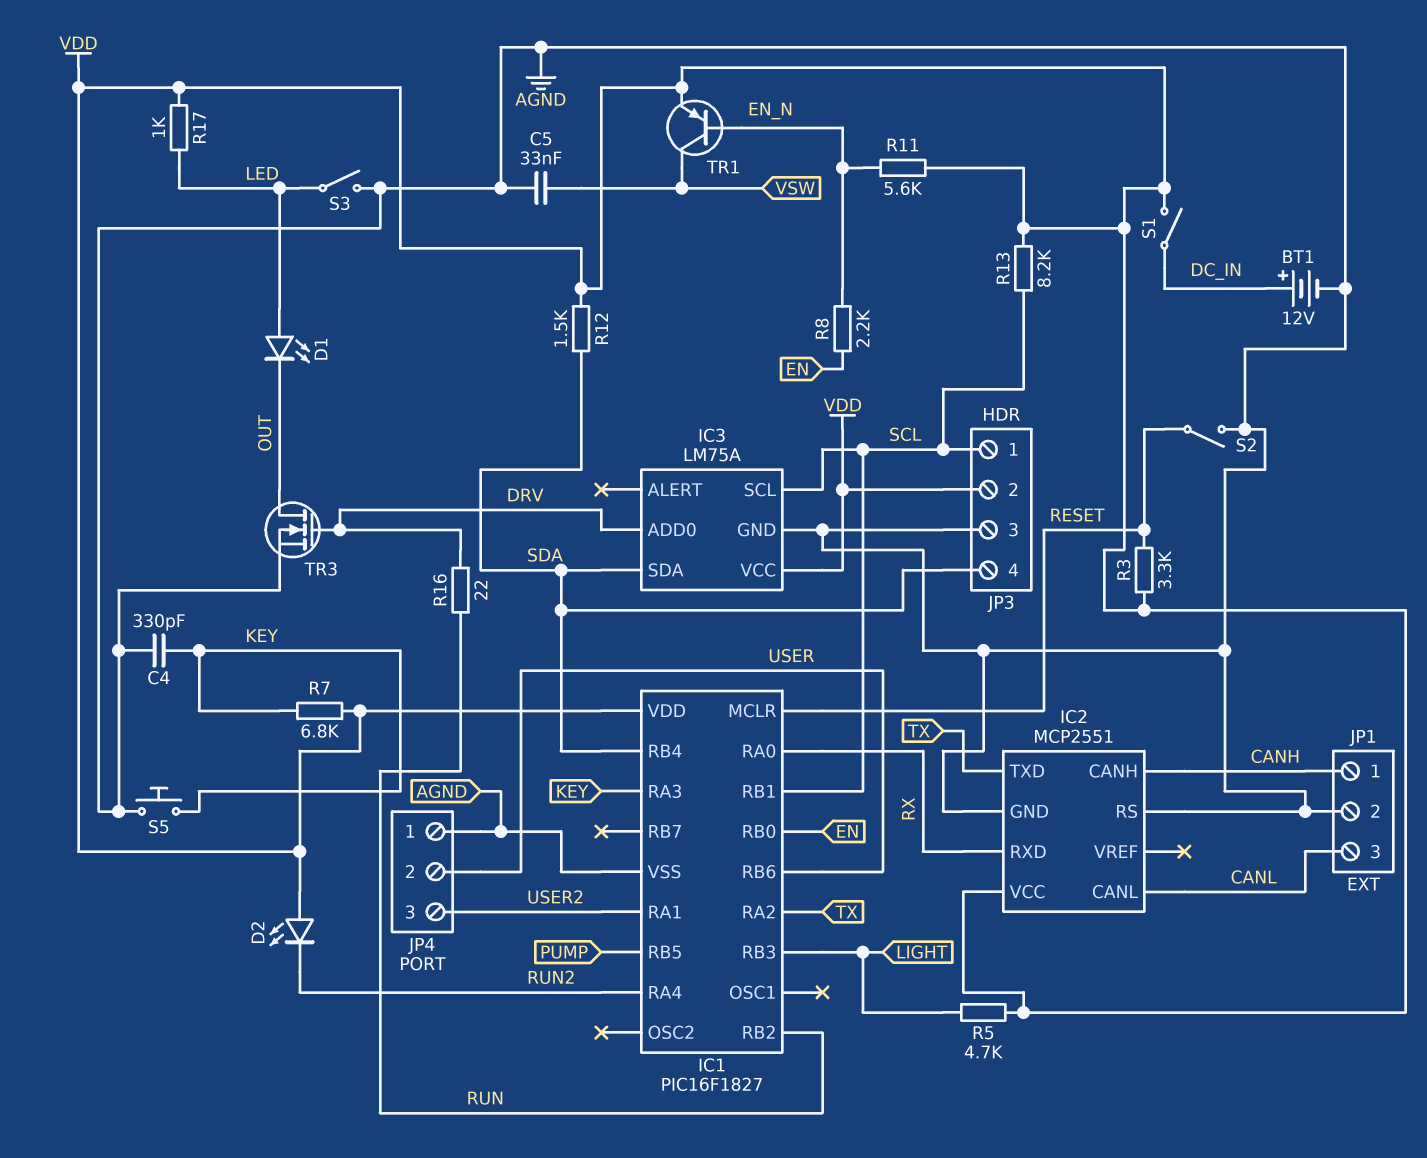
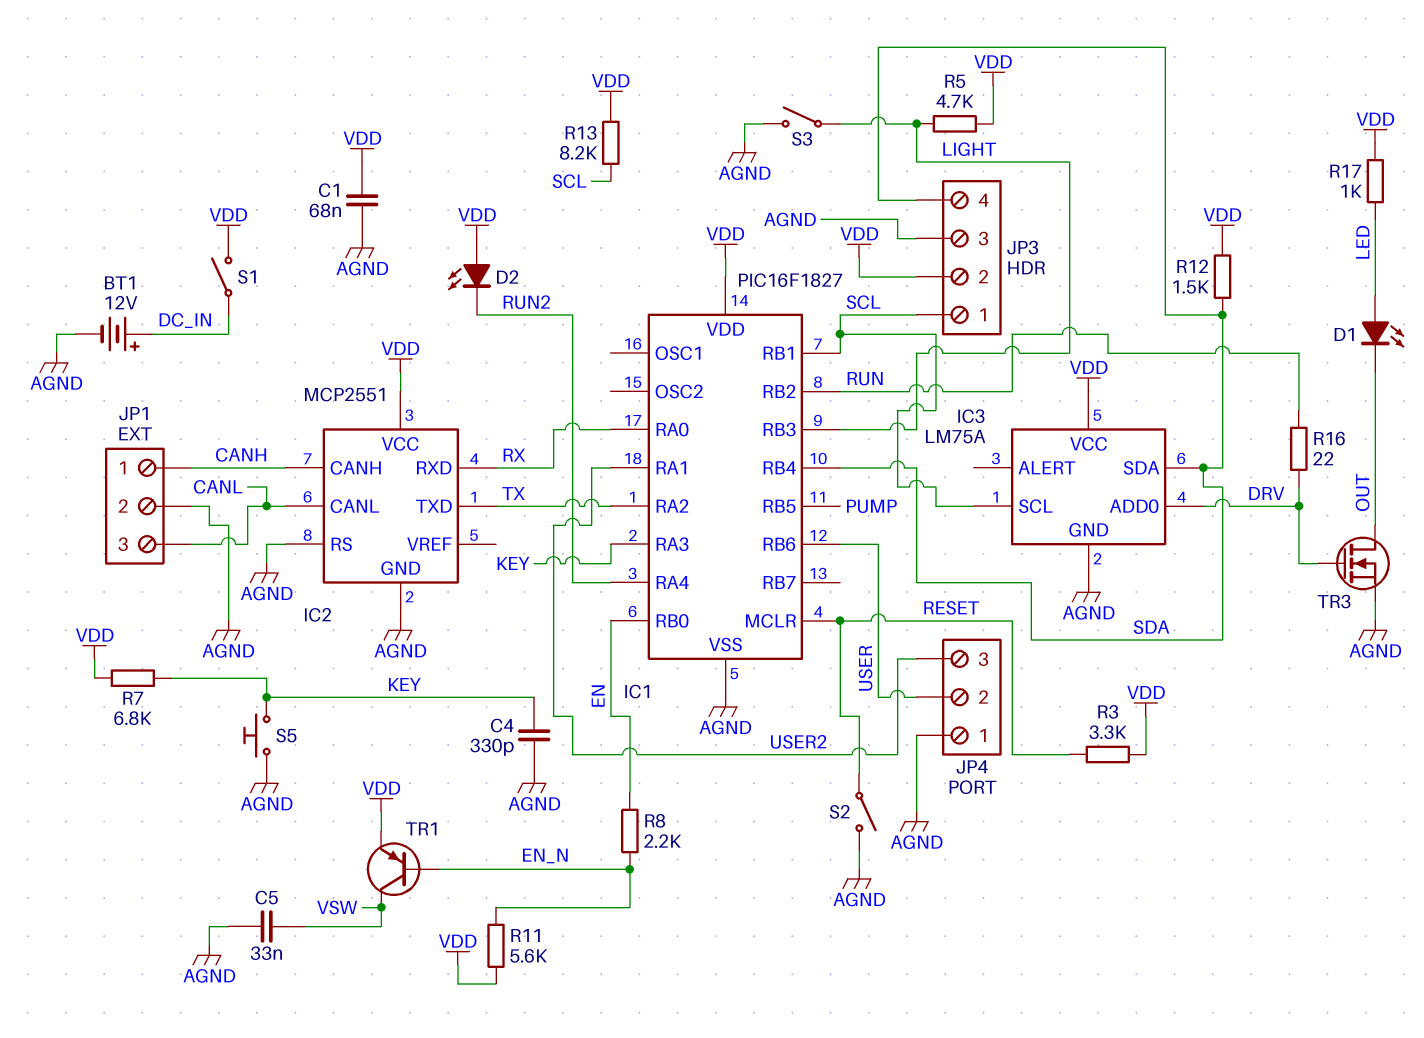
C1: none -> 68nF (AGND, VDD)
S3: switch (AGND, LED) -> switch (AGND, LIGHT)

